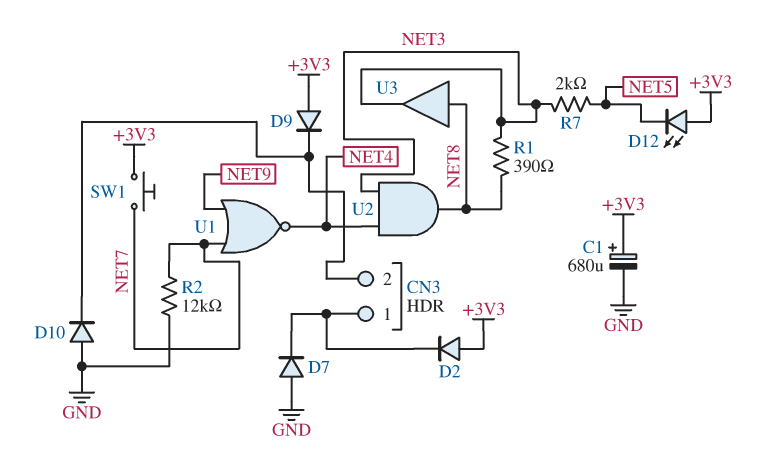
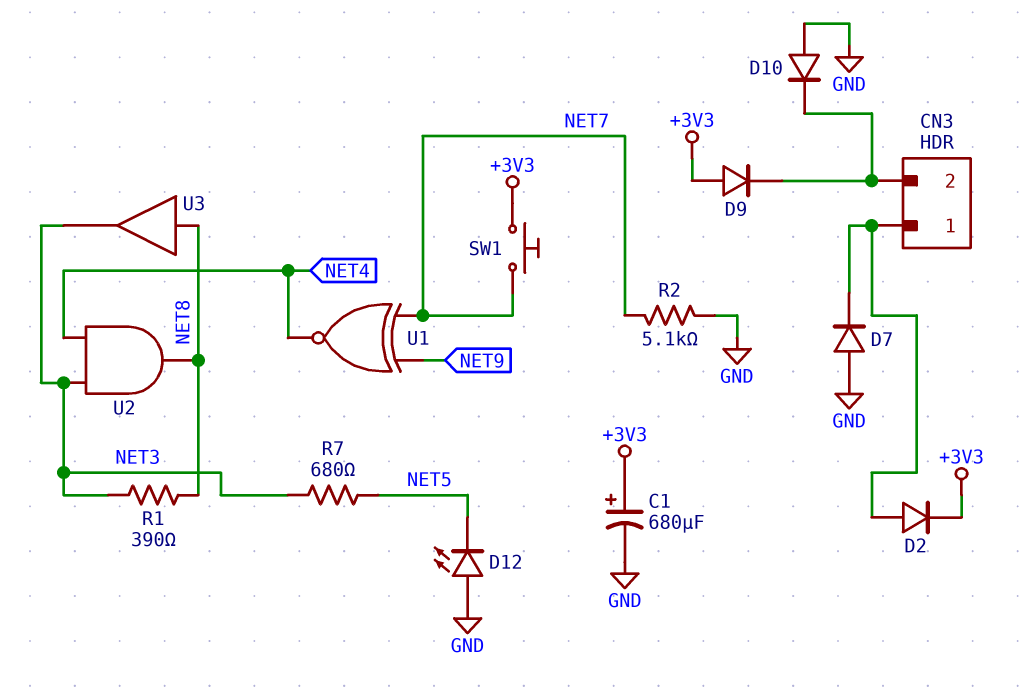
D2: diode (A +3V3, K CN3/1) -> diode (A CN3/1, K +3V3)
D12: LED (A +3V3, K NET5) -> LED (A GND, K NET5)
R2: 12k (GND, NET7) -> 5.1k (GND, NET7)
R7: 2k (NET3, NET5) -> 680 (NET3, NET5)
U1: NOR (in NET7, in NET9, out NET4) -> XNOR (in NET7, in NET9, out NET4)

